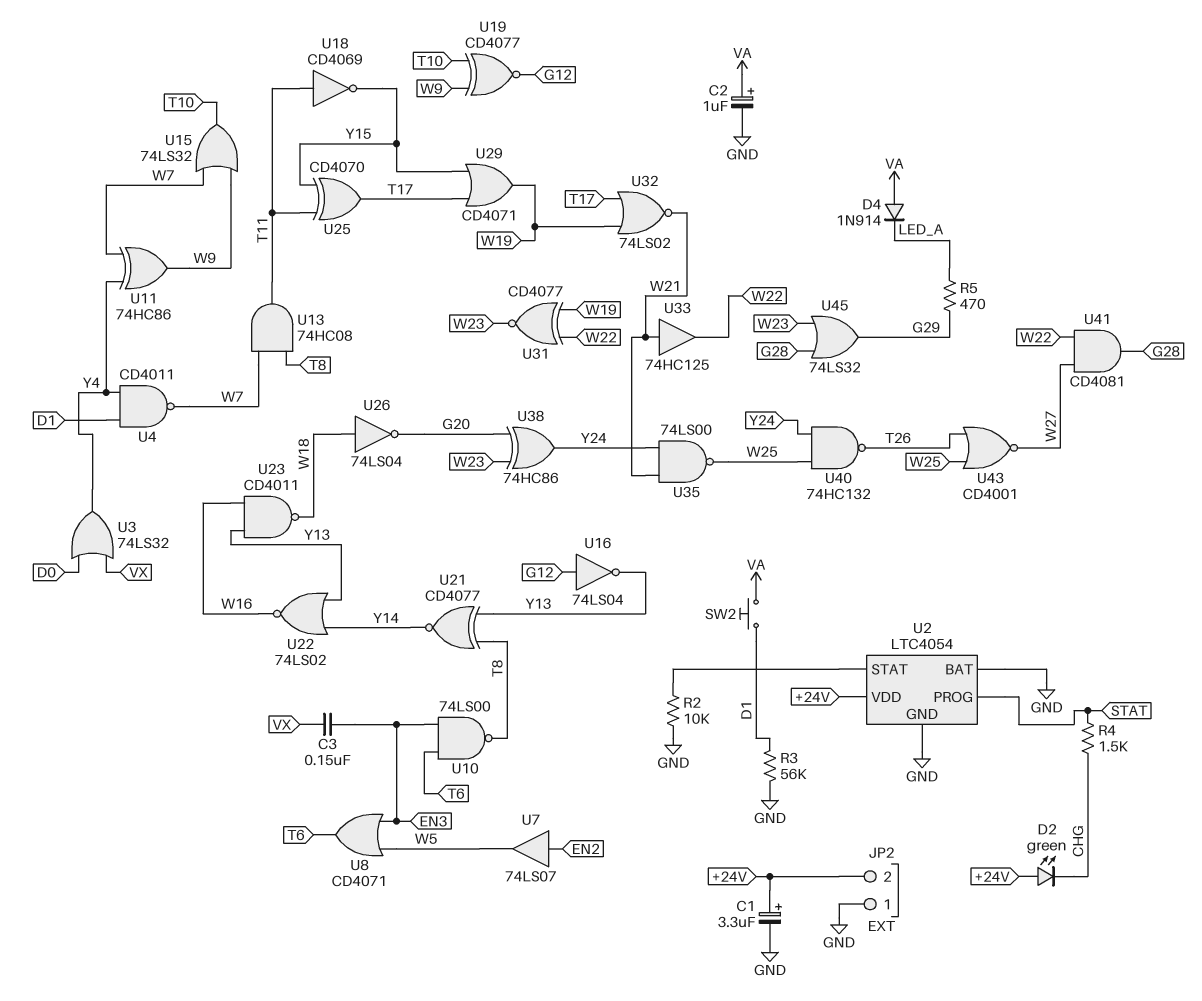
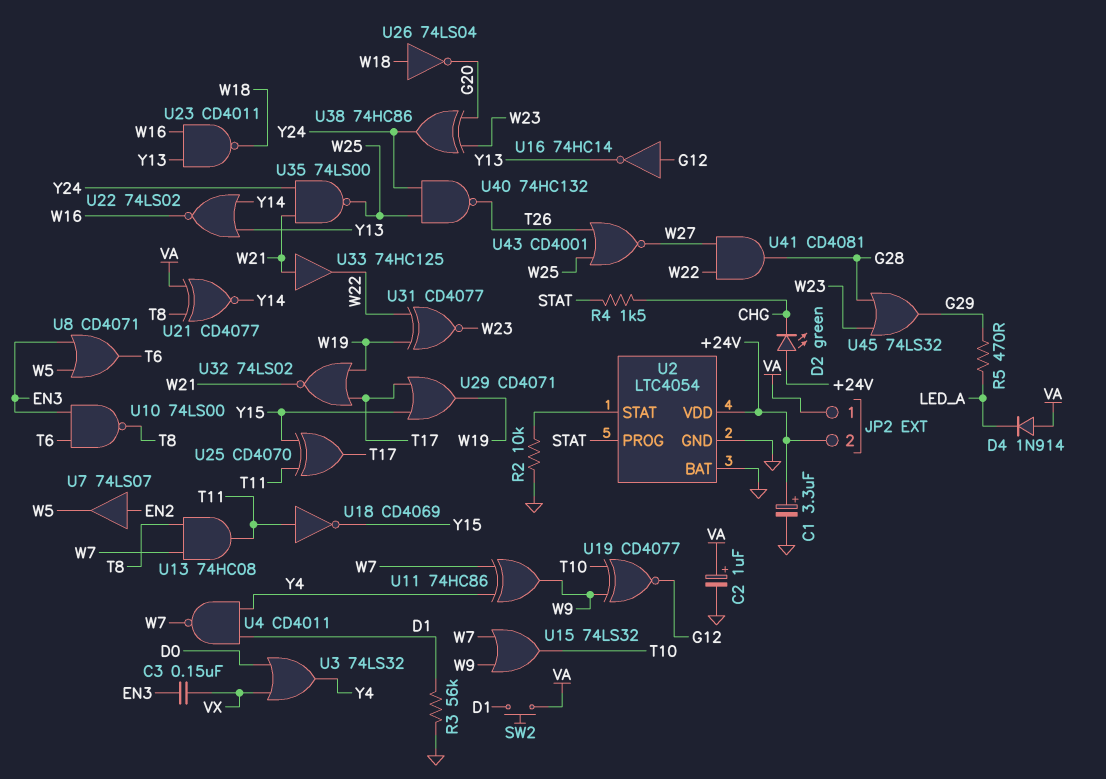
JP2 pin 1: GND -> VA
U16: NOT 74LS04 (in G12, out Y13) -> NOT 74HC14 (in G12, out Y13)
U21: XNOR CD4077 (in T8, in Y13, out Y14) -> XNOR CD4077 (in T8, in VA, out Y14)

